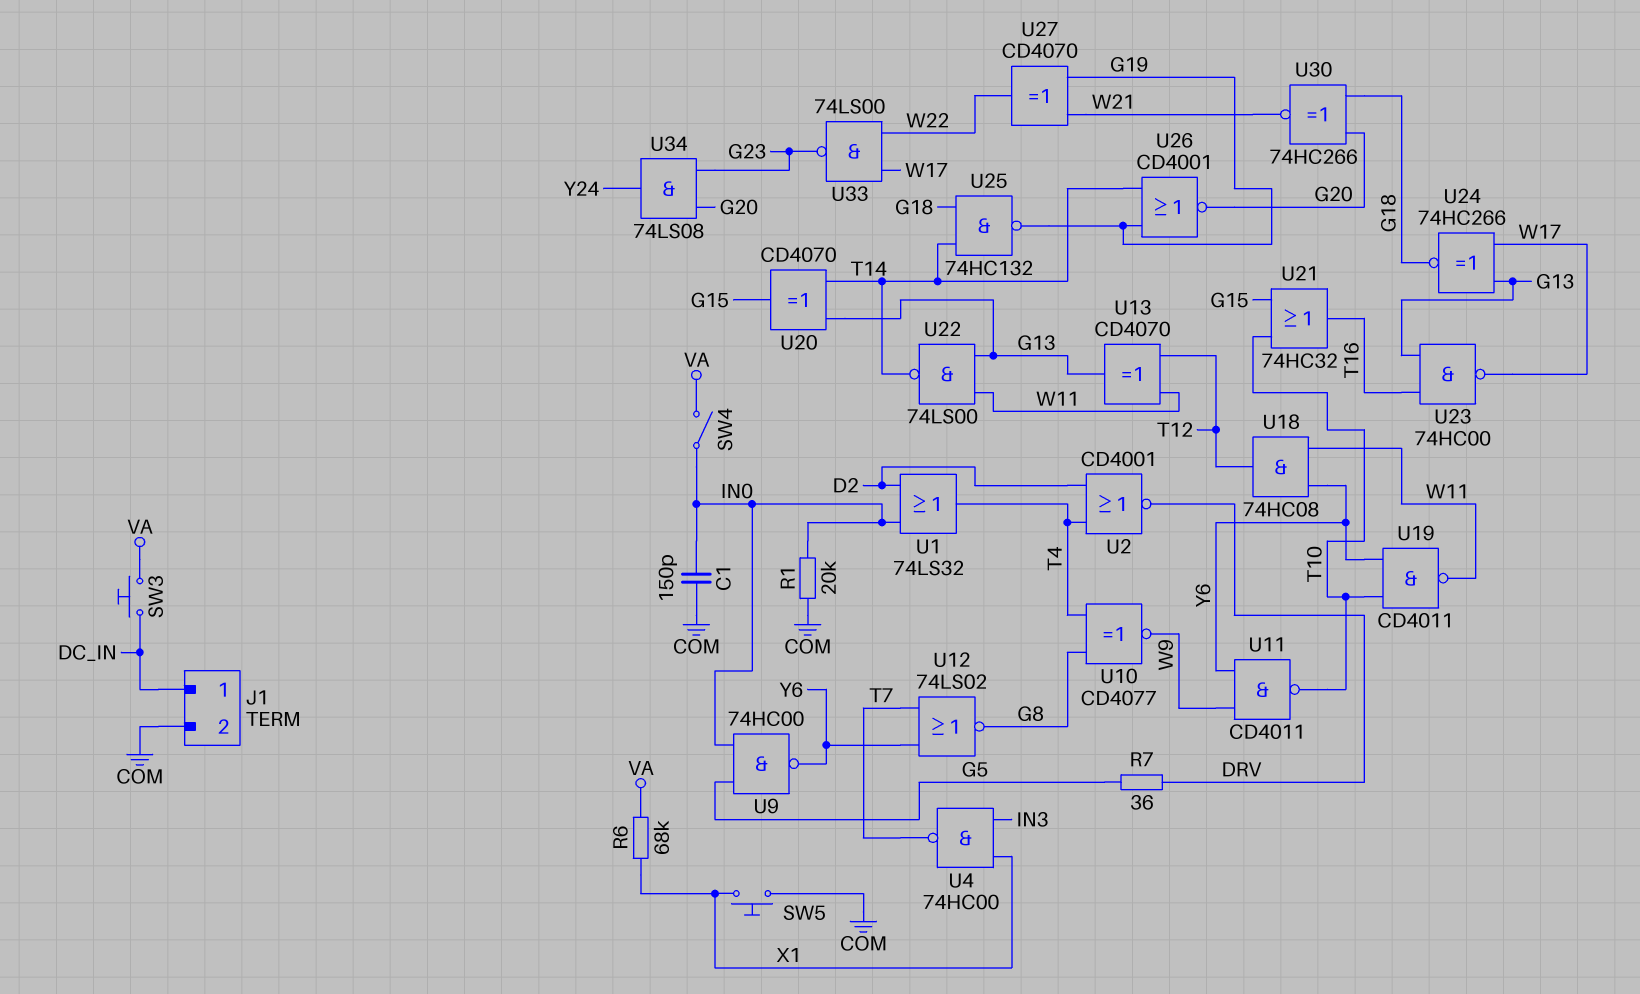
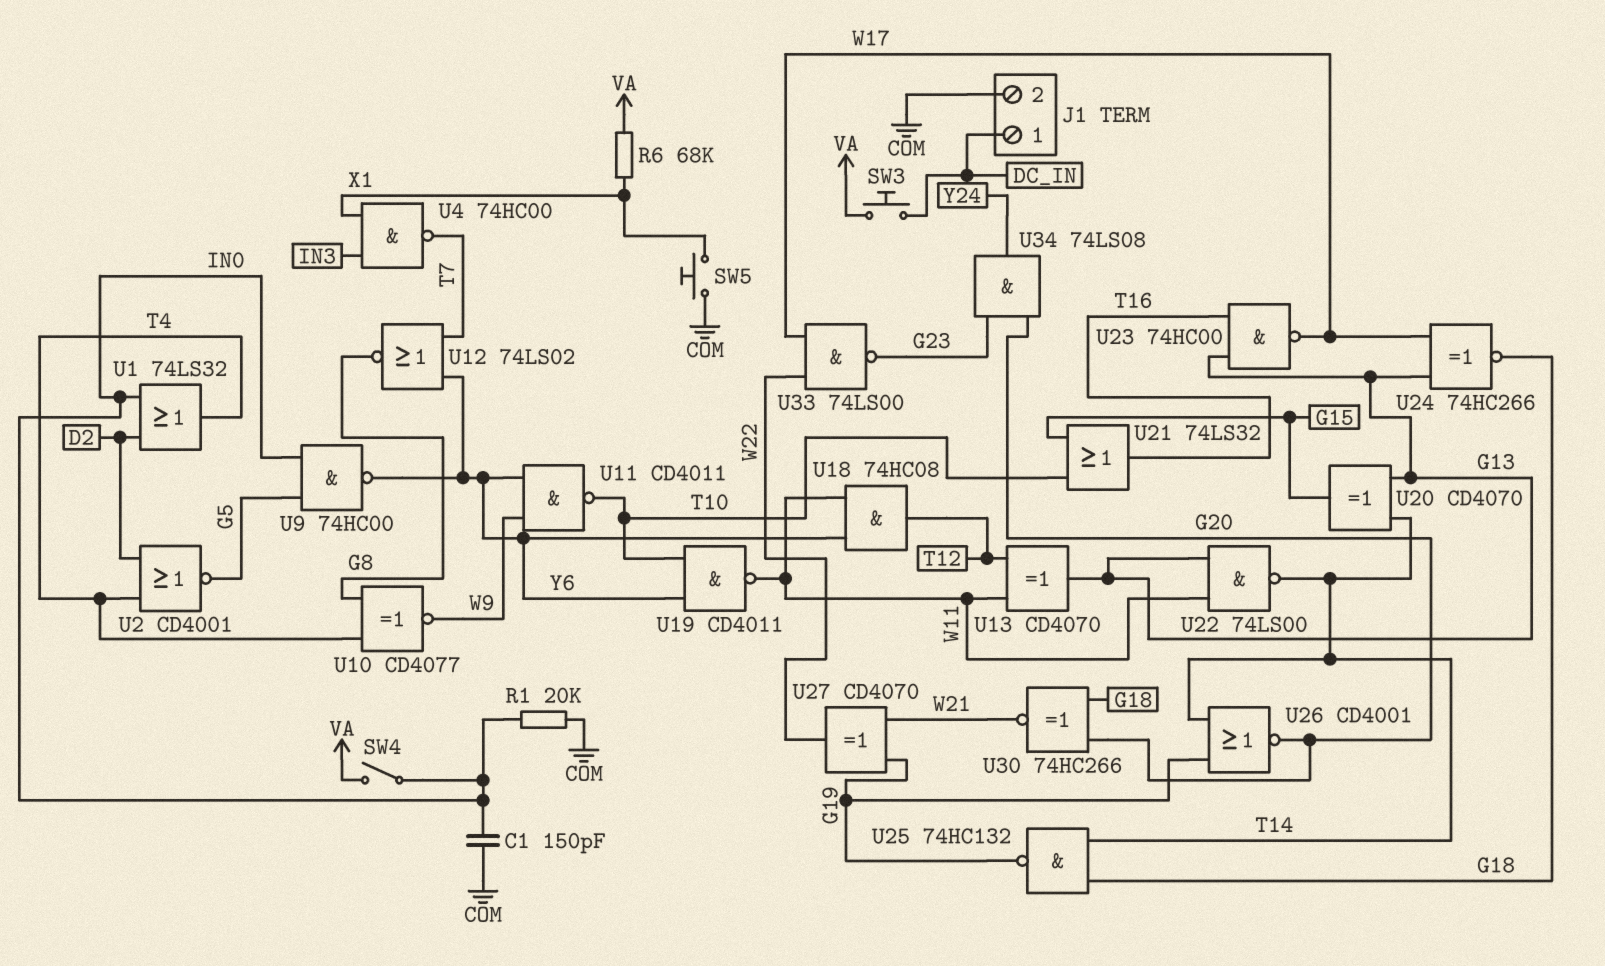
R7: 36 (DRV, G5) -> none
U2: NOR CD4001 (in D2, in T4, out DRV) -> NOR CD4001 (in D2, in T4, out G5)
U21: OR 74HC32 (in G15, in T10, out T16) -> OR 74LS32 (in G15, in T10, out T16)

